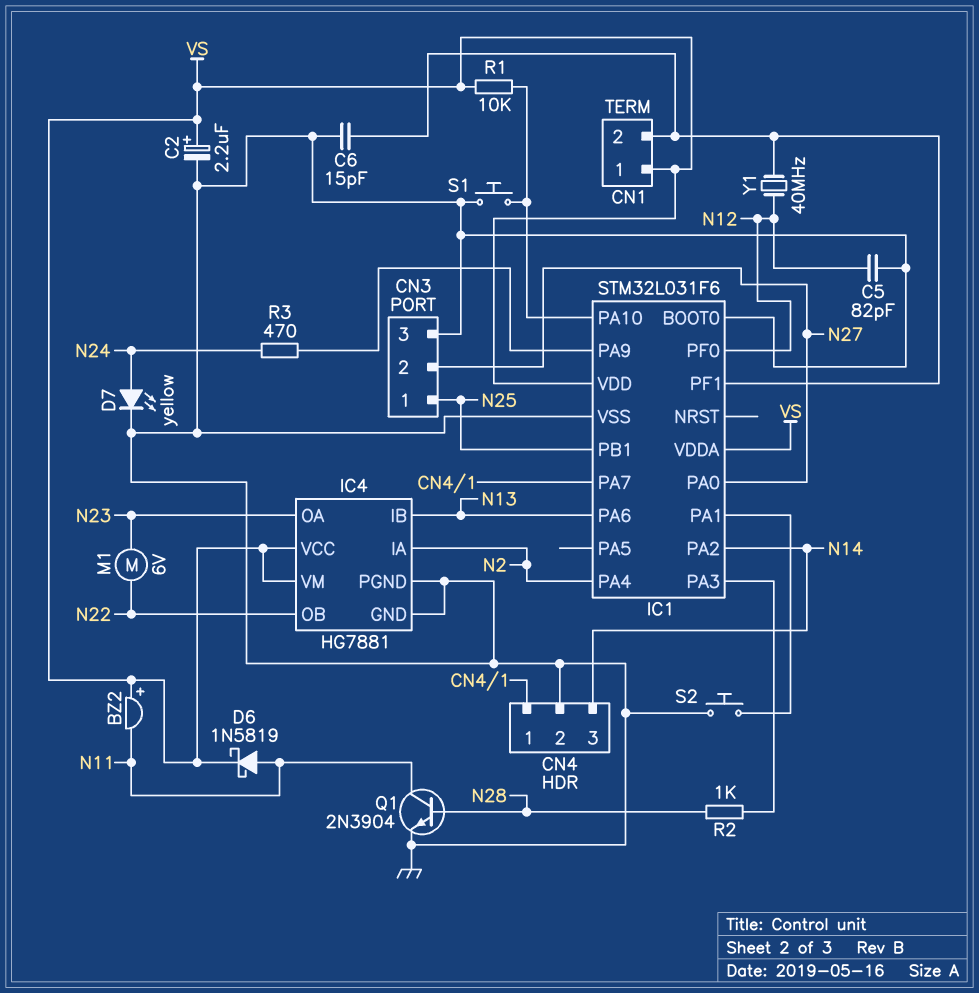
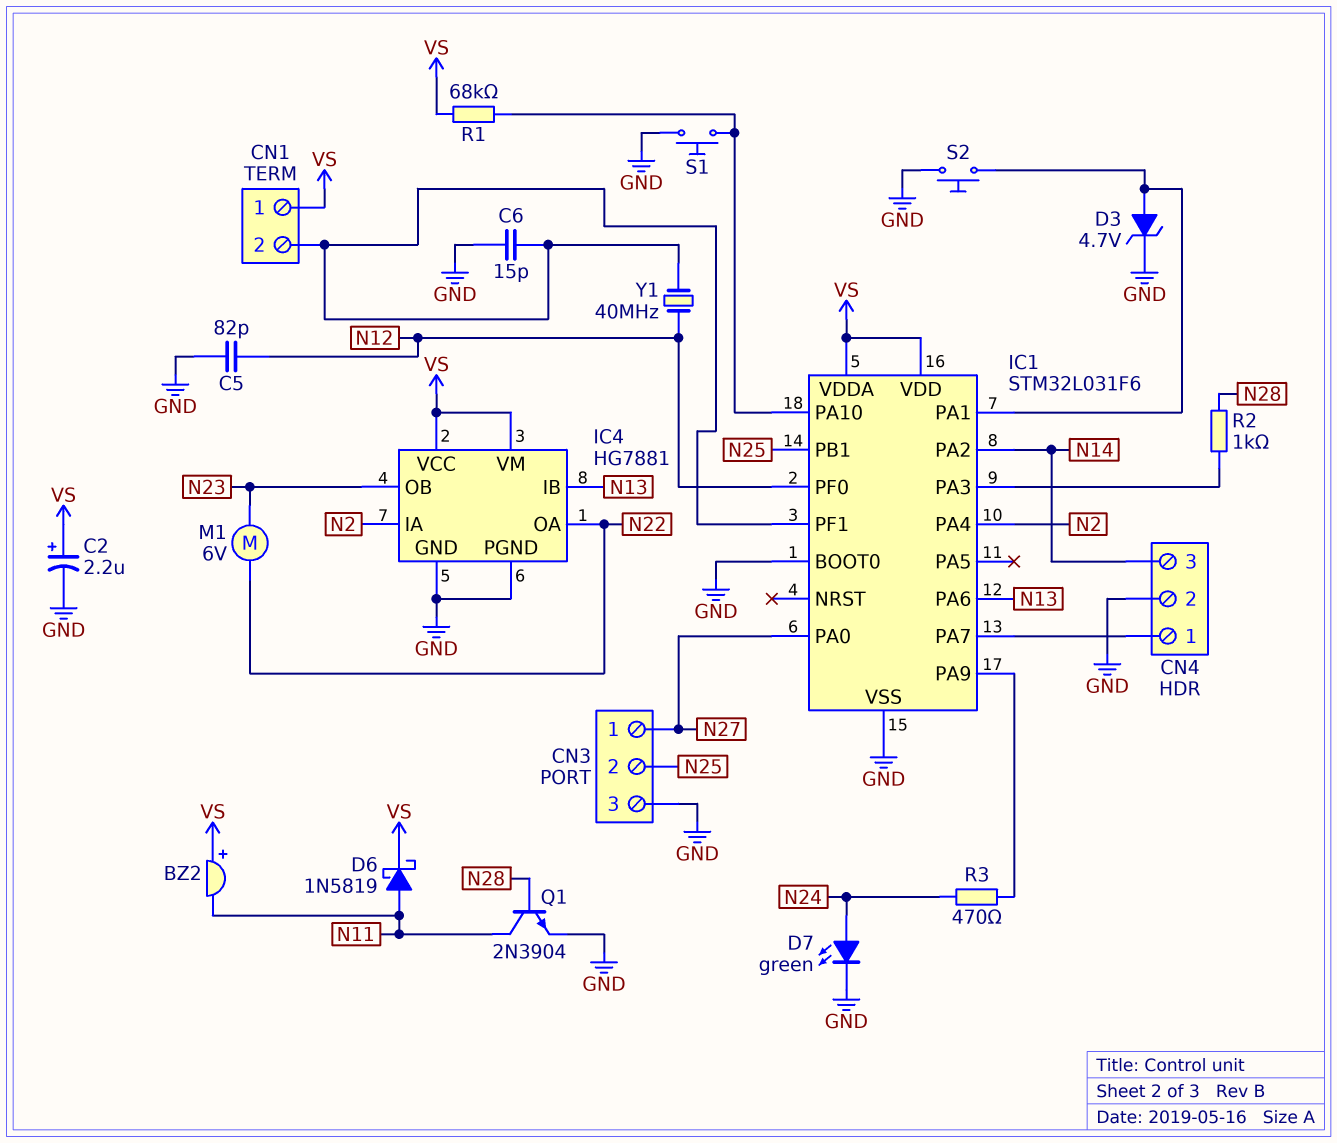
CN3 pin 1: N25 -> N27
CN3 pin 2: N27 -> N25
D3: none -> zener 4.7V (A IC1/PA1, K GND)
D7: LED yellow (A N24, K GND) -> LED green (A N24, K GND)
IC4 pin OA: N23 -> N22
IC4 pin OB: N22 -> N23
R1: 10k (IC1/PA10, VS) -> 68k (IC1/PA10, VS)

